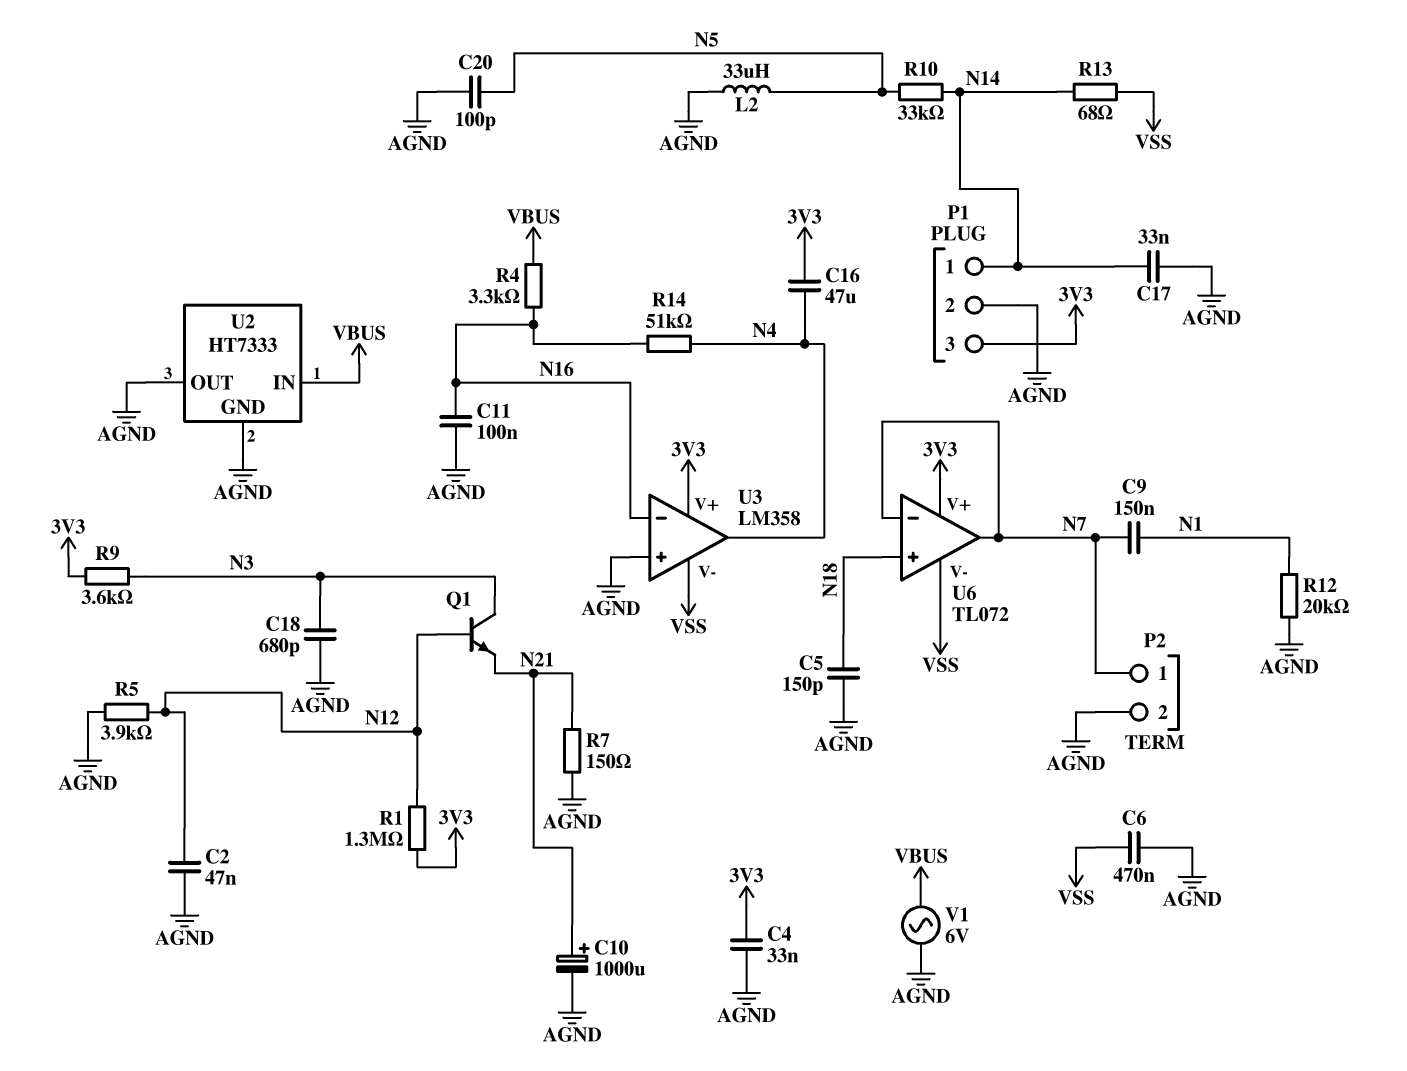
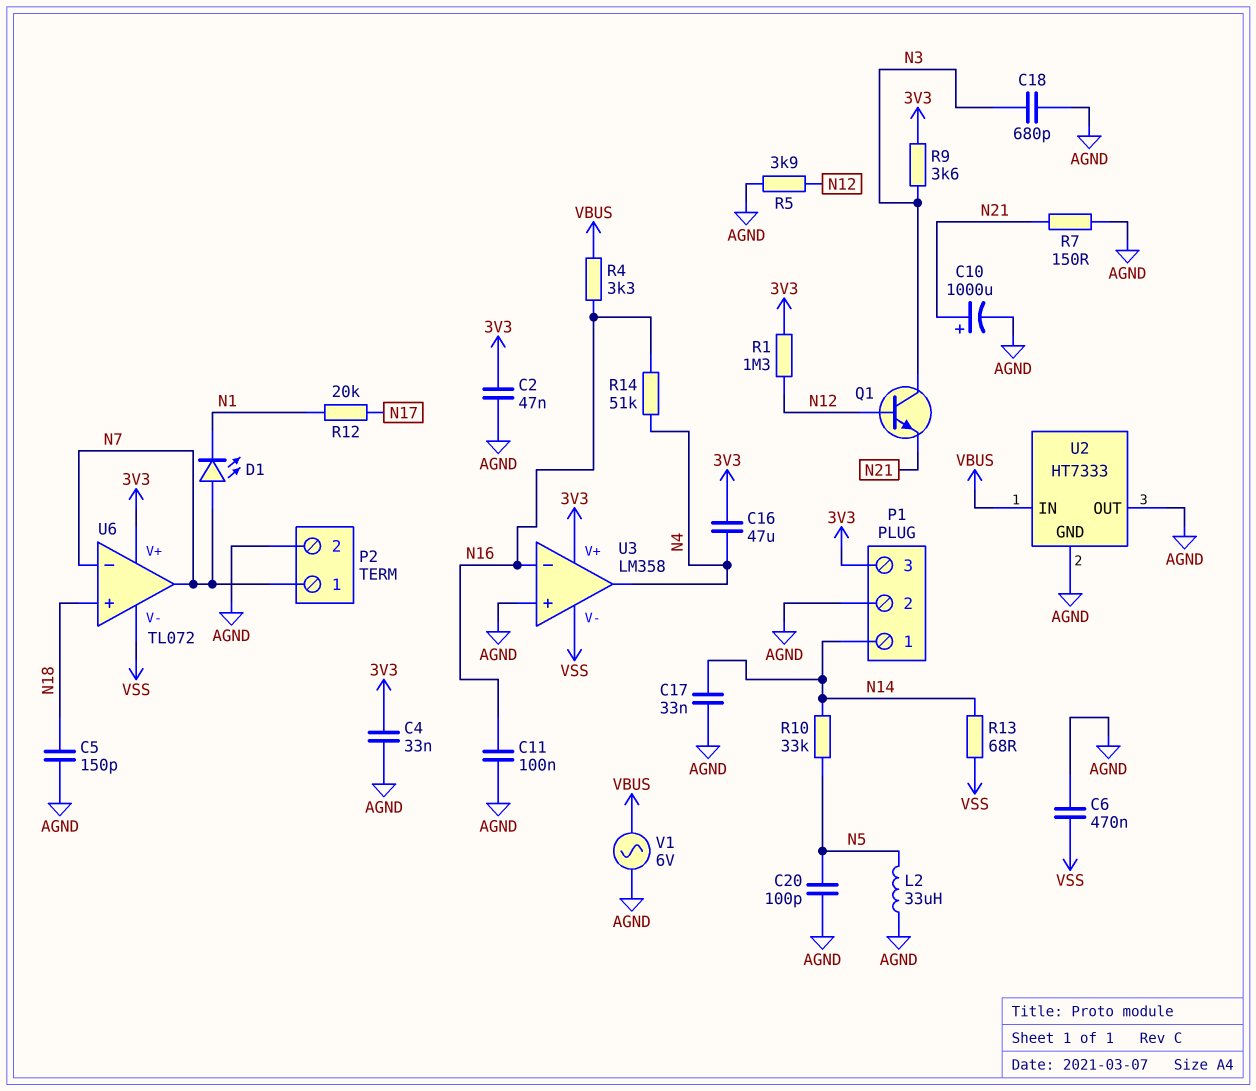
C2: 47nF (AGND, N12) -> 47nF (3V3, AGND)
C9: 150nF (N1, N7) -> none
D1: none -> LED (A N7, K N1)
R12: 20k (AGND, N1) -> 20k (N1, N17)

